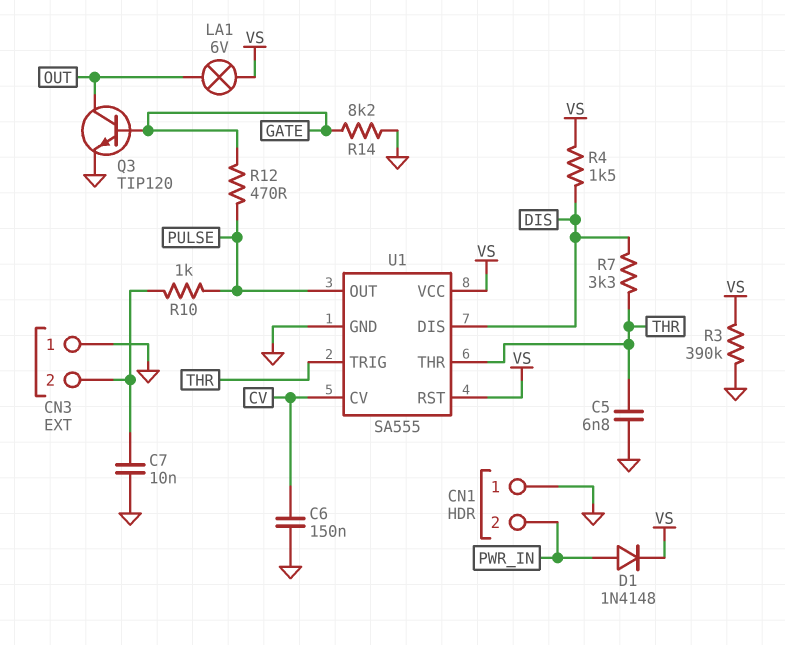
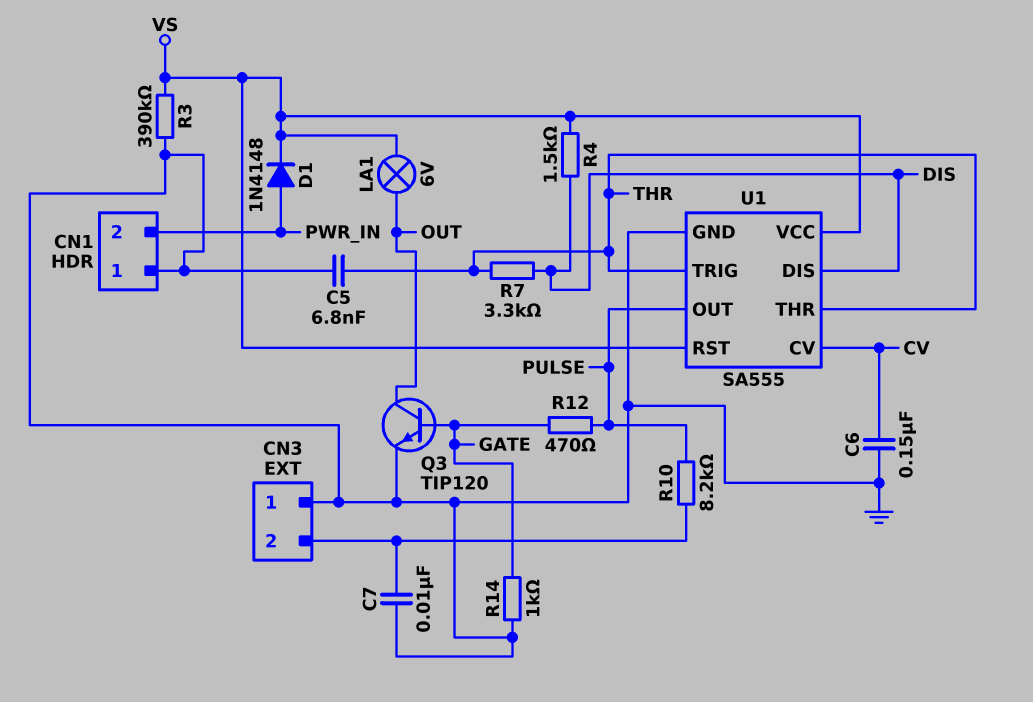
R10: 1k (CN3/2, PULSE) -> 8.2k (CN3/2, PULSE)
R14: 8.2k (GATE, GND) -> 1k (GATE, GND)

